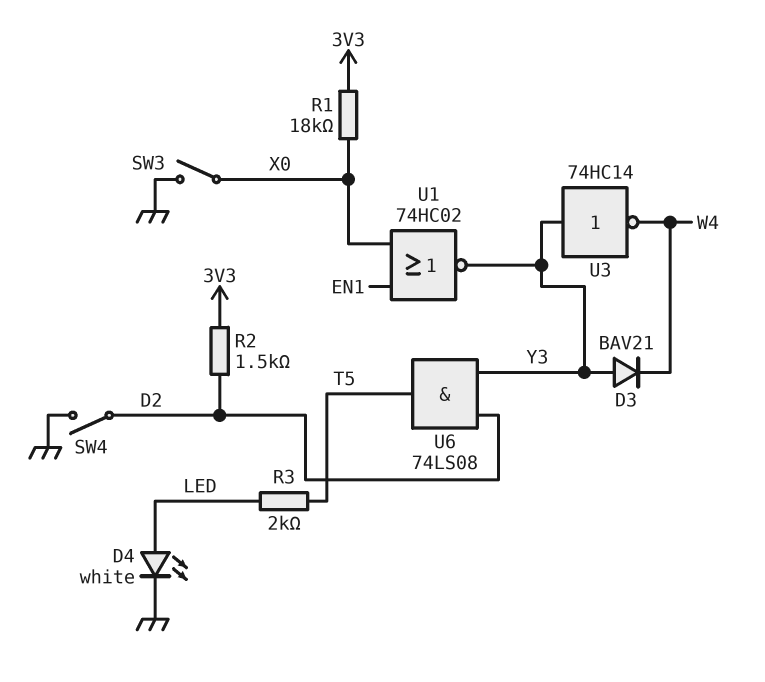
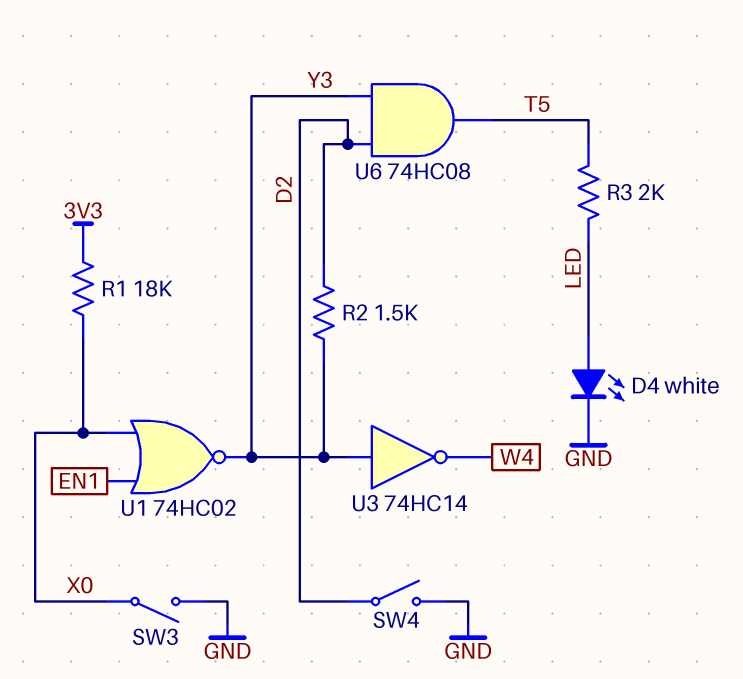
D3: diode BAV21 (A Y3, K W4) -> none
R2: 1.5k (3V3, D2) -> 1.5k (D2, Y3)
U6: AND 74LS08 (in D2, in Y3, out T5) -> AND 74HC08 (in D2, in Y3, out T5)

